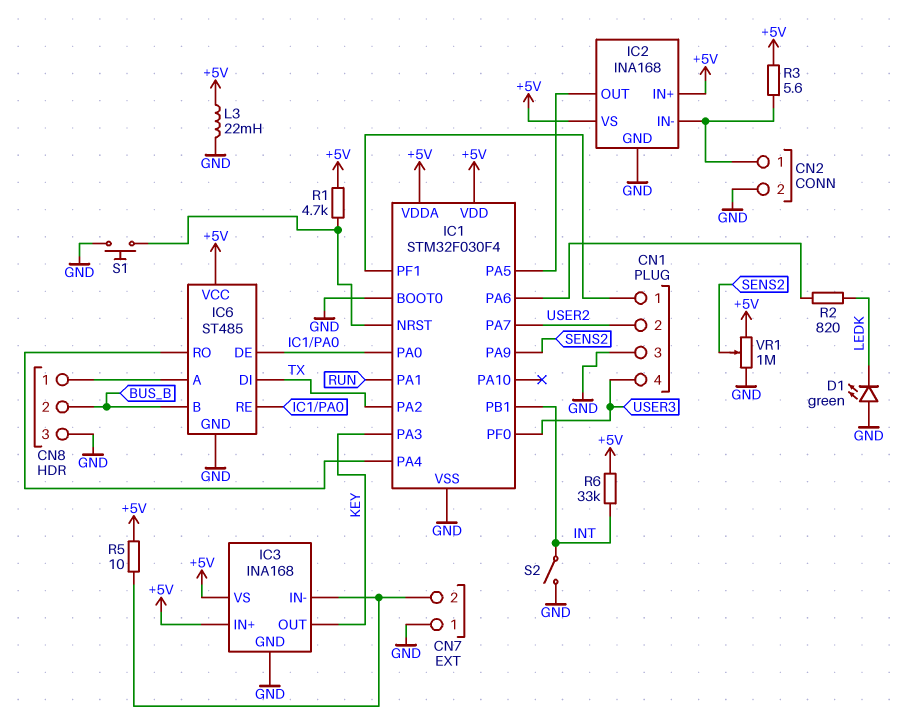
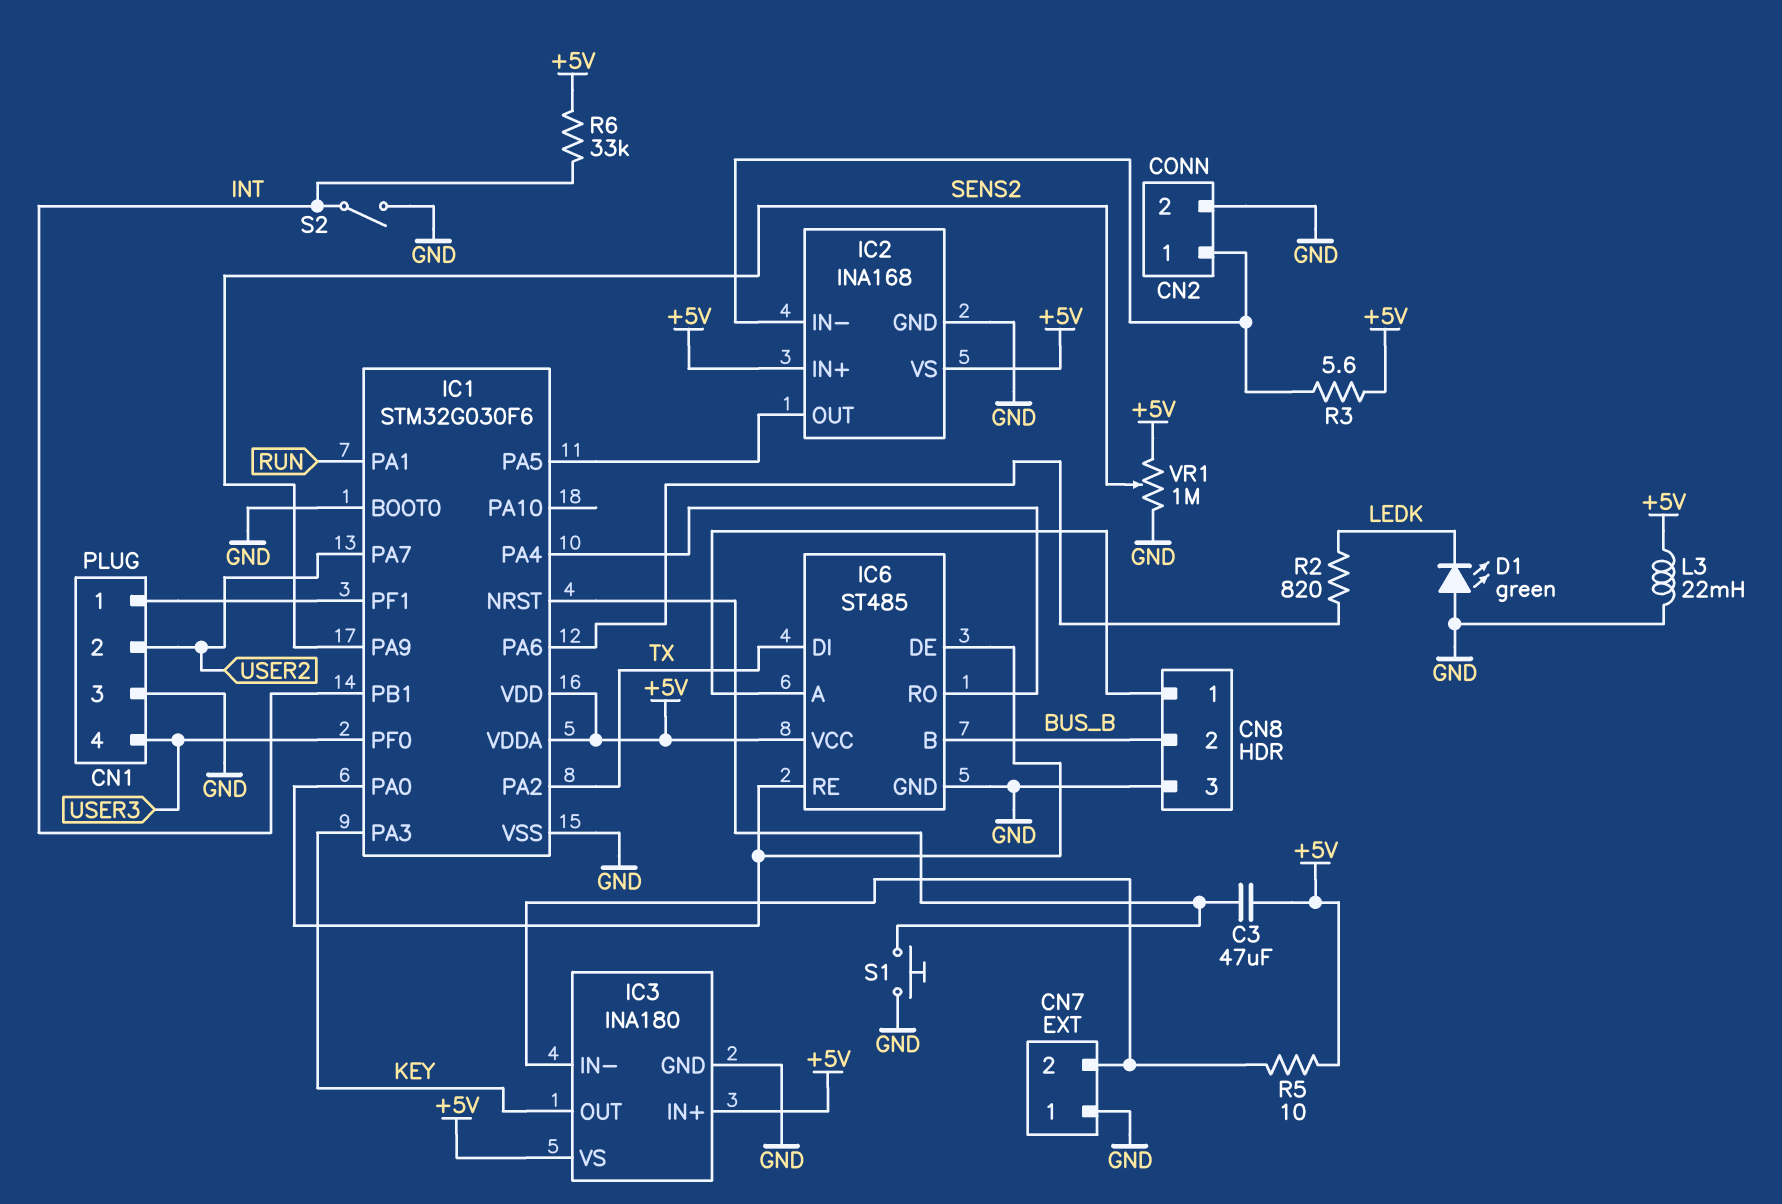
C3: none -> 47uF (+5V, IC1/NRST)
IC1: STM32F030F4 -> STM32G030F6
IC3: INA168 -> INA180
R1: 4.7k (+5V, IC1/NRST) -> none

